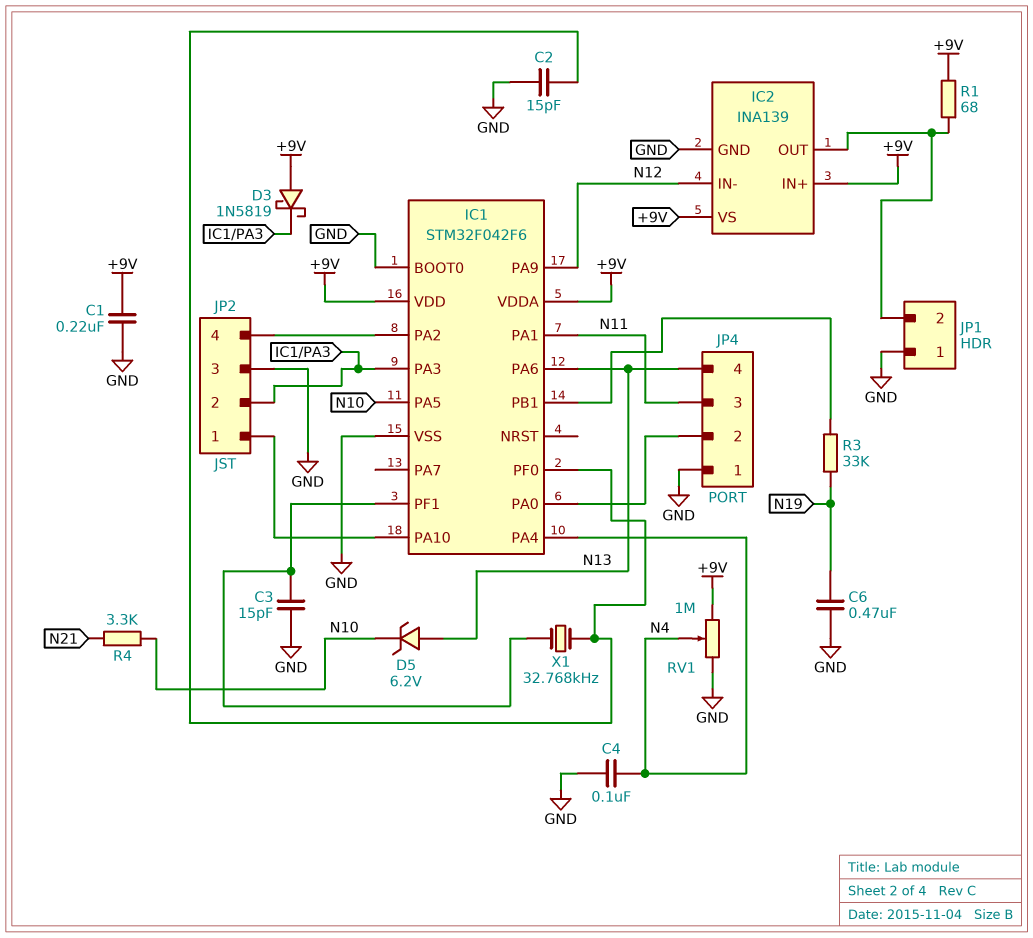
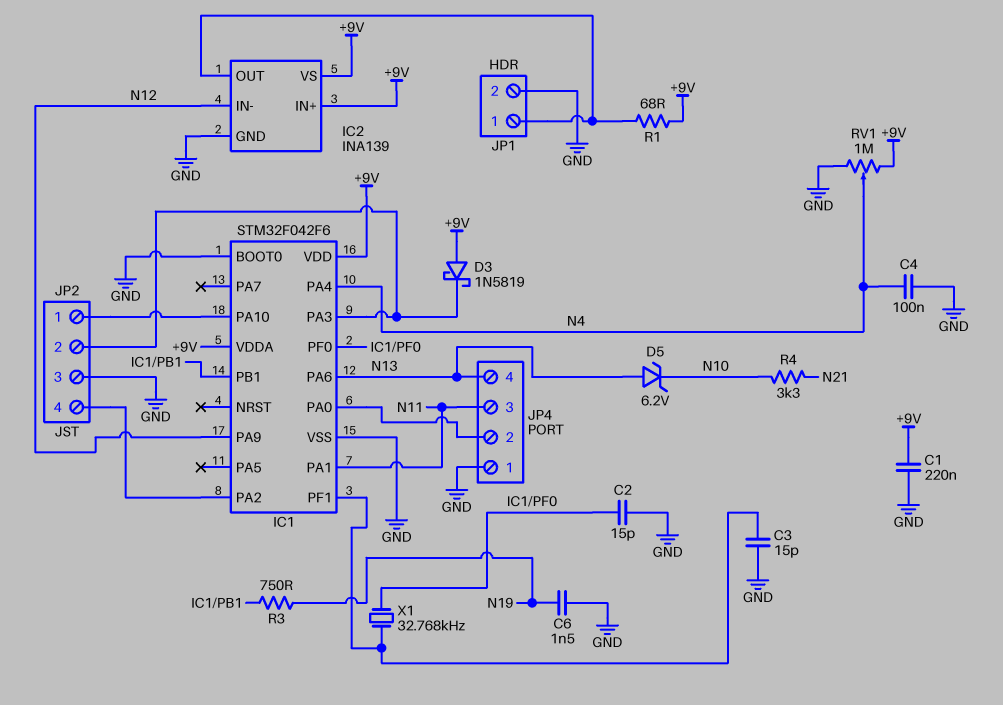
C6: 470nF (GND, N19) -> 1.5nF (GND, N19)
IC1 pin PA5: N10 -> none
JP1 pin 1: GND -> IC2/OUT
JP1 pin 2: IC2/OUT -> GND
R3: 33k (IC1/PB1, N19) -> 750 (IC1/PB1, N19)

